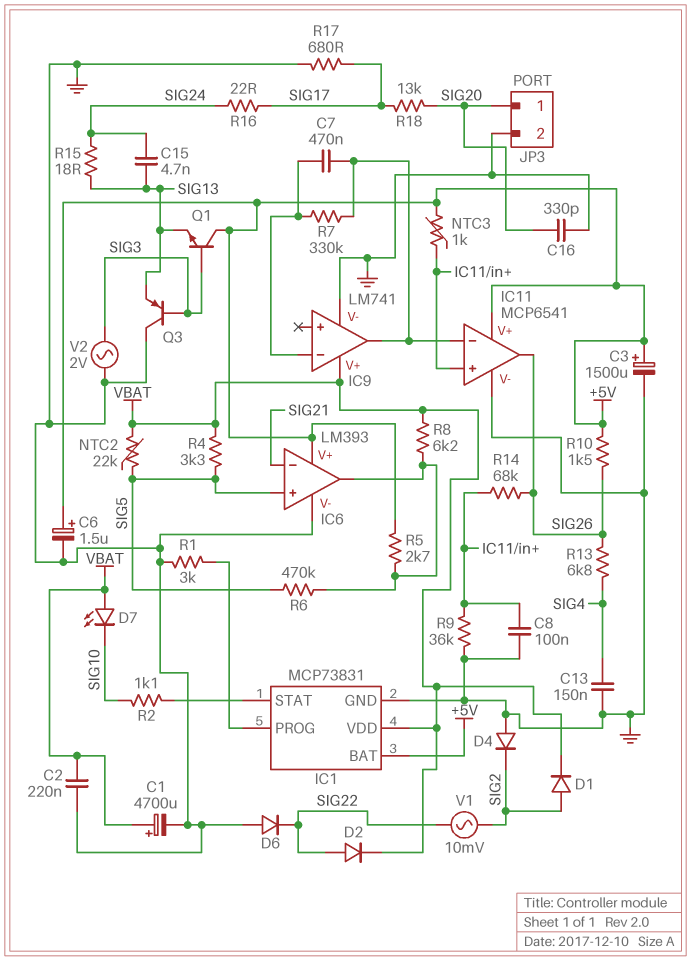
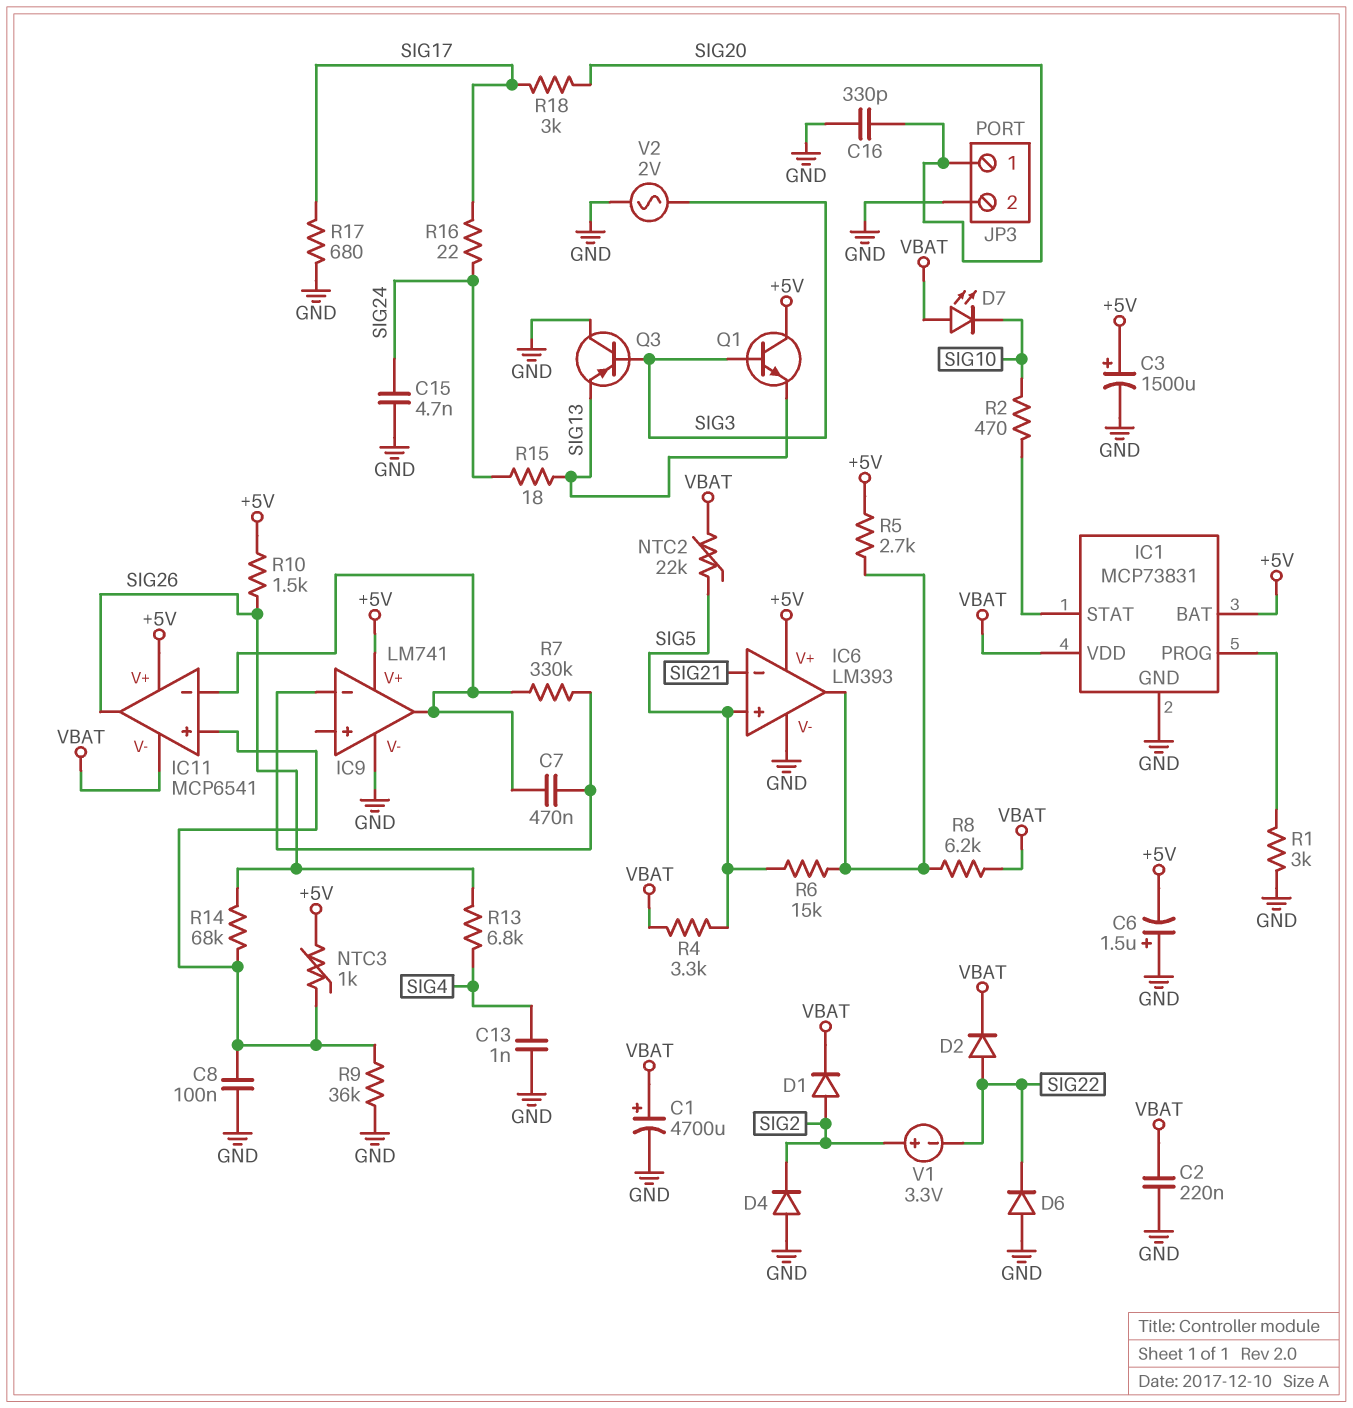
C6: 1.5uF (plus +5V, minus GND) -> 1.5uF (plus GND, minus +5V)
C13: 150nF (GND, SIG4) -> 1nF (GND, SIG4)
C15: 4.7nF (SIG13, SIG24) -> 4.7nF (GND, SIG24)
IC9 pin V+: VBAT -> +5V
IC11 pin V-: GND -> VBAT
R2: 1.1k (IC1/STAT, SIG10) -> 470 (IC1/STAT, SIG10)
R6: 470k (IC6/out, SIG5) -> 15k (IC6/out, SIG5)
R18: 13k (SIG17, SIG20) -> 3k (SIG17, SIG20)
V1: AC 10mV (SIG2, SIG22) -> 3.3V (plus SIG2, minus SIG22)

